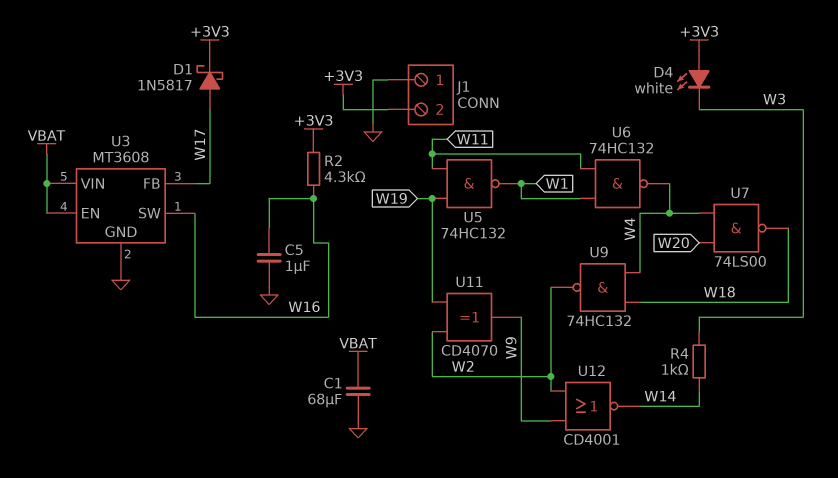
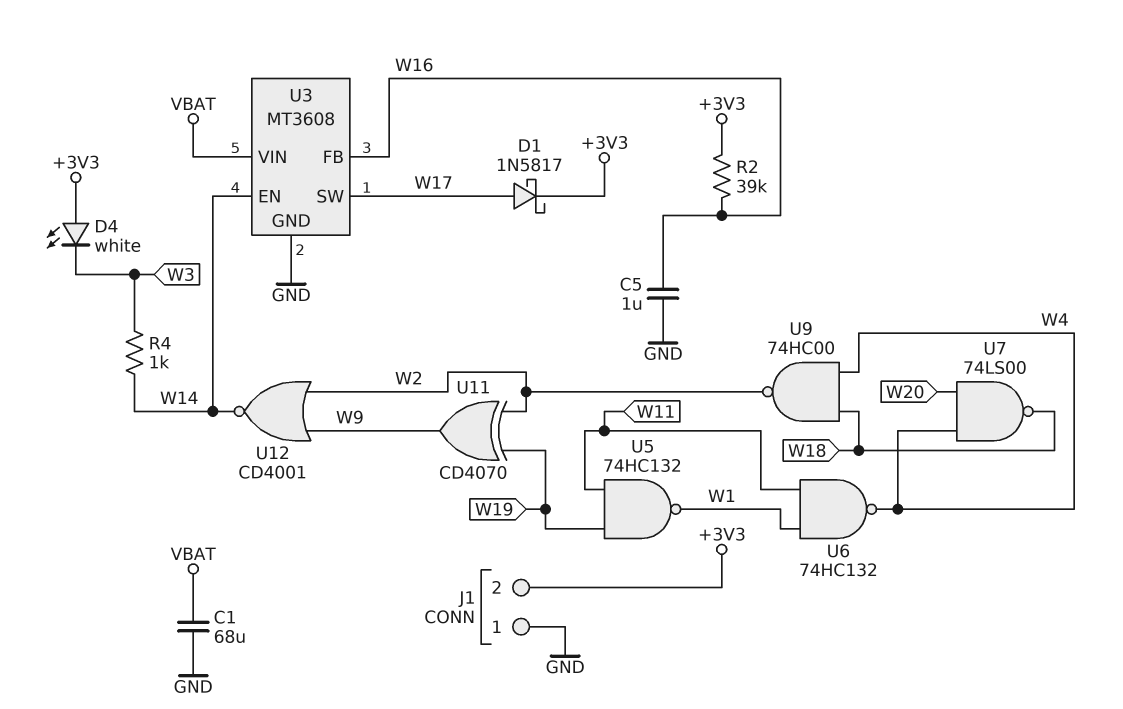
R2: 4.3k (+3V3, W16) -> 39k (+3V3, W16)
U3 pin EN: VBAT -> W14
U3 pin FB: W17 -> W16
U3 pin SW: W16 -> W17
U9: NAND 74HC132 (in W4, in W18, out W2) -> NAND 74HC00 (in W4, in W18, out W2)

